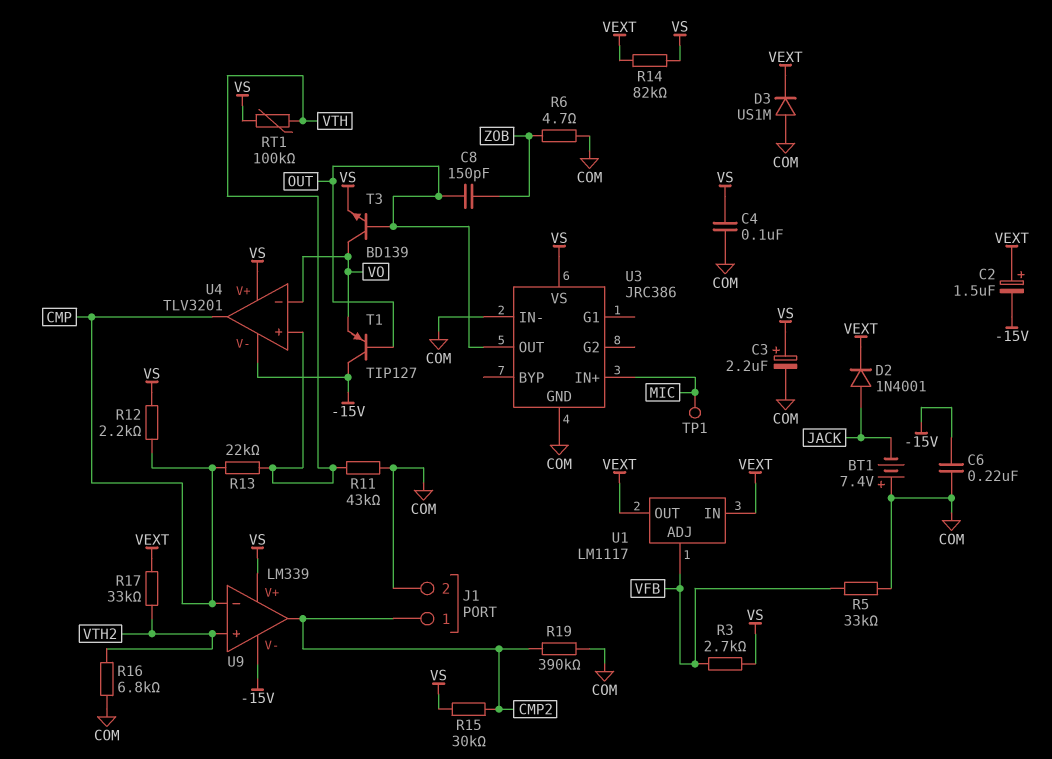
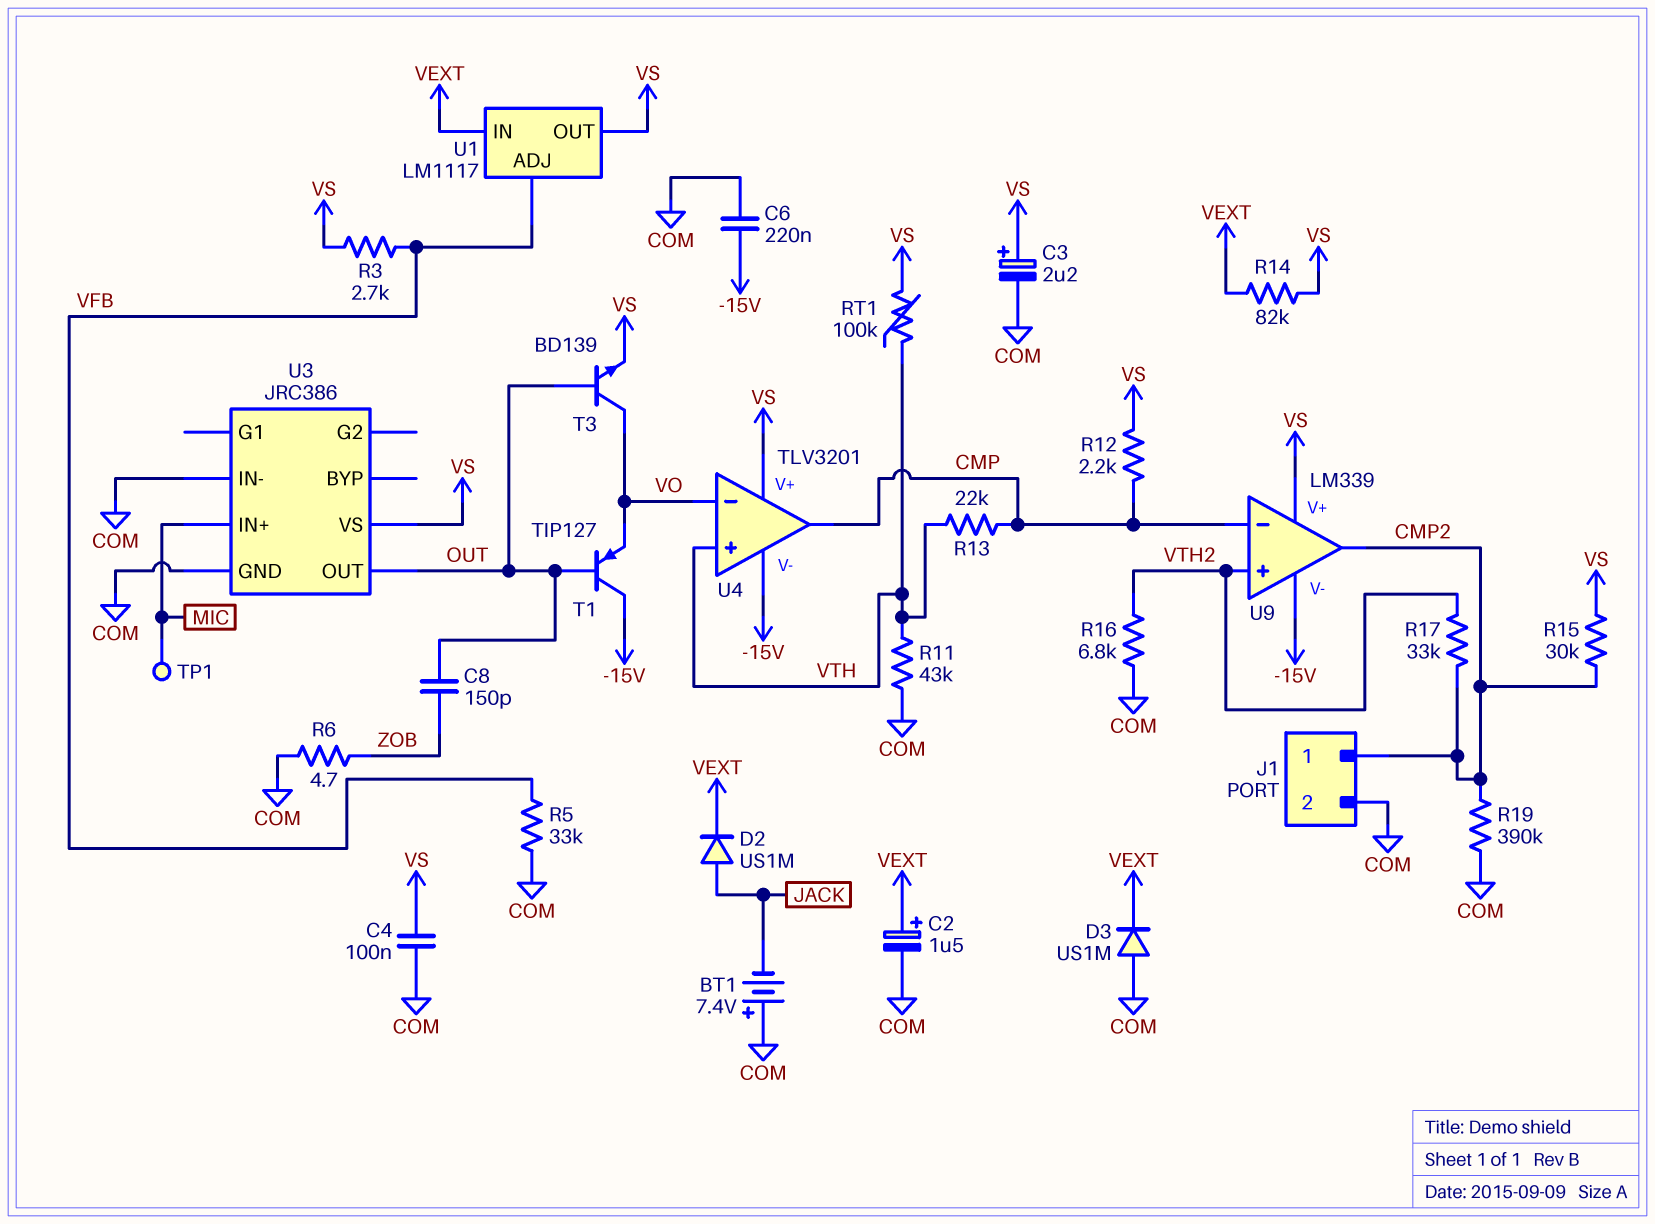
C2: 1.5uF (plus VEXT, minus -15V) -> 1.5uF (plus VEXT, minus COM)
D2: diode 1N4001 (A JACK, K VEXT) -> diode US1M (A JACK, K VEXT)
R17: 33k (VEXT, VTH2) -> 33k (CMP2, VTH2)
U1 pin OUT: VEXT -> VS

